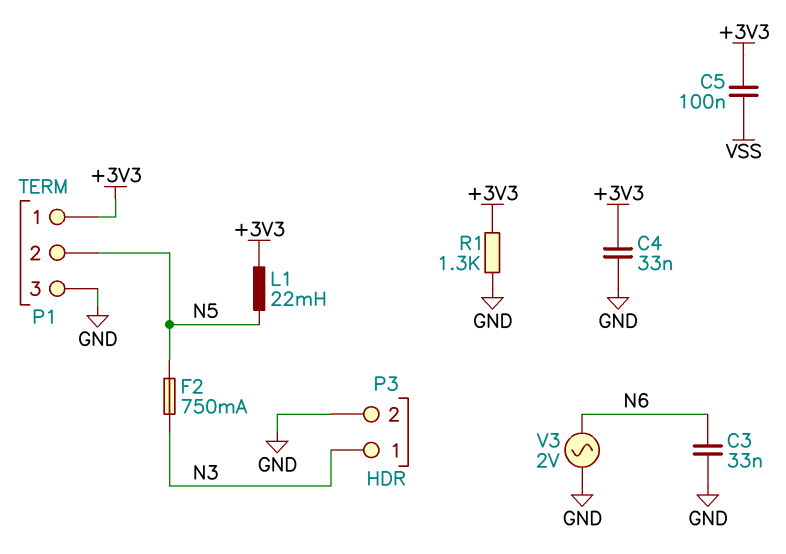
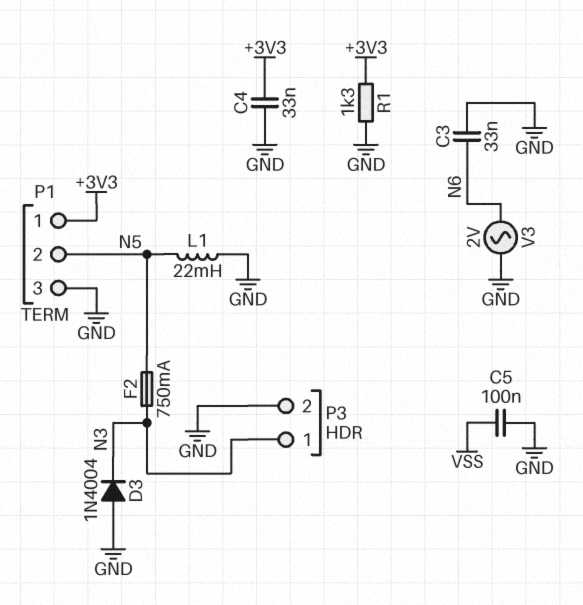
C5: 100nF (+3V3, VSS) -> 100nF (GND, VSS)
D3: none -> diode 1N4004 (A GND, K N3)
L1: 22mH (+3V3, N5) -> 22mH (GND, N5)

